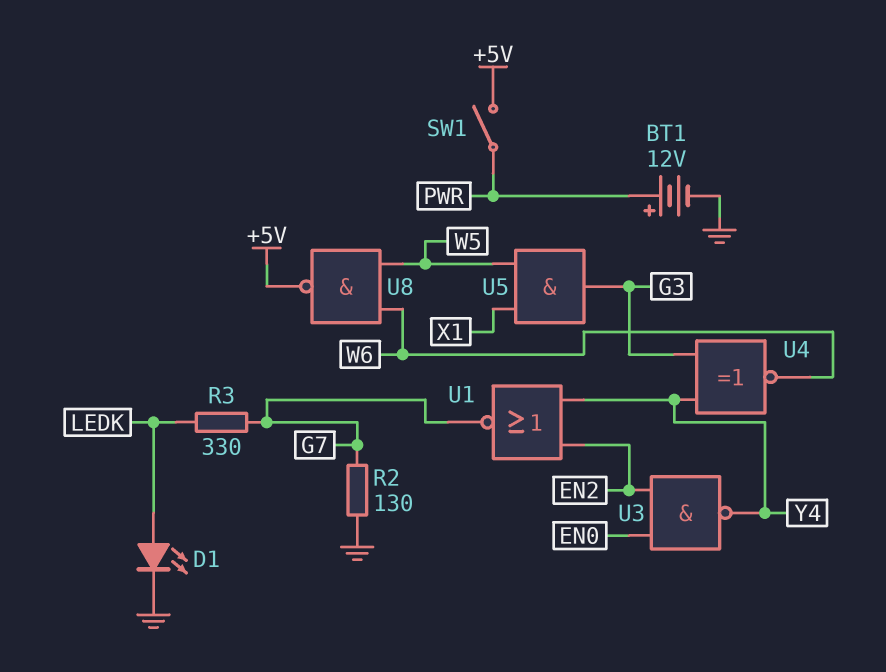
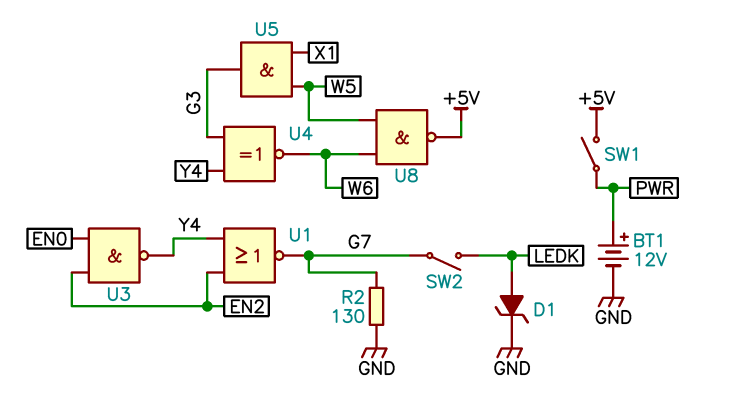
D1: LED (A LEDK, K GND) -> zener (A LEDK, K GND)
R3: 330 (G7, LEDK) -> none
SW2: none -> switch (G7, LEDK)

